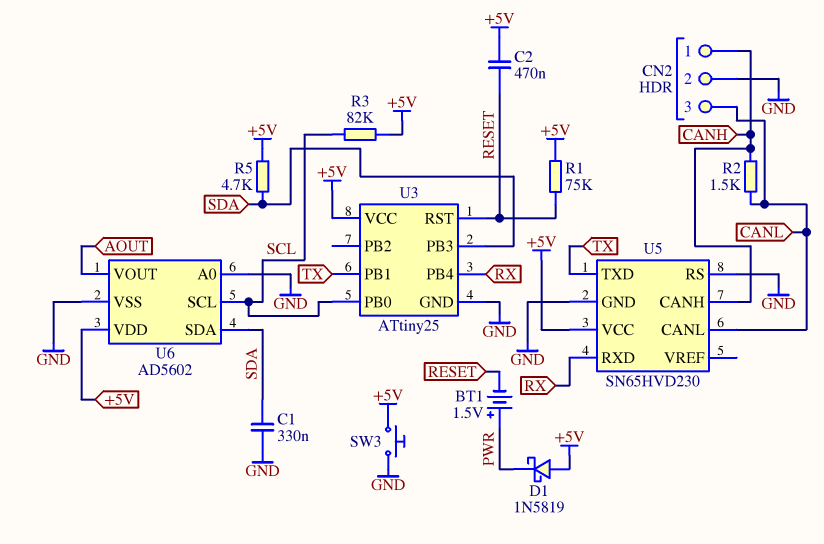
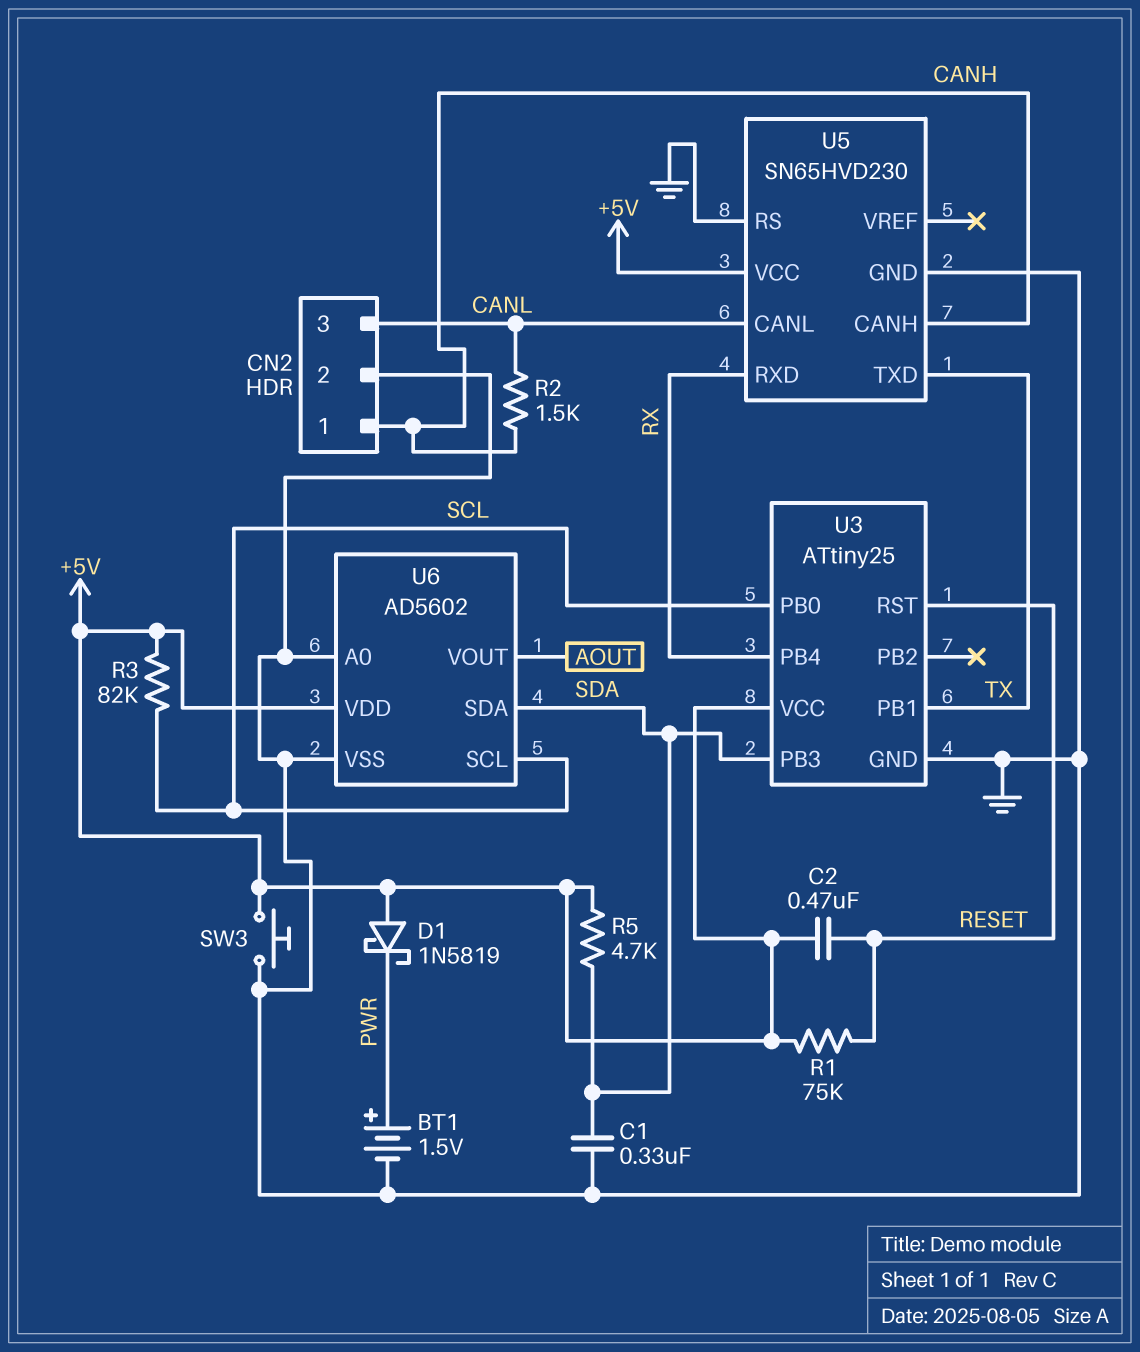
BT1: 1.5V (plus PWR, minus RESET) -> 1.5V (plus PWR, minus GND)

